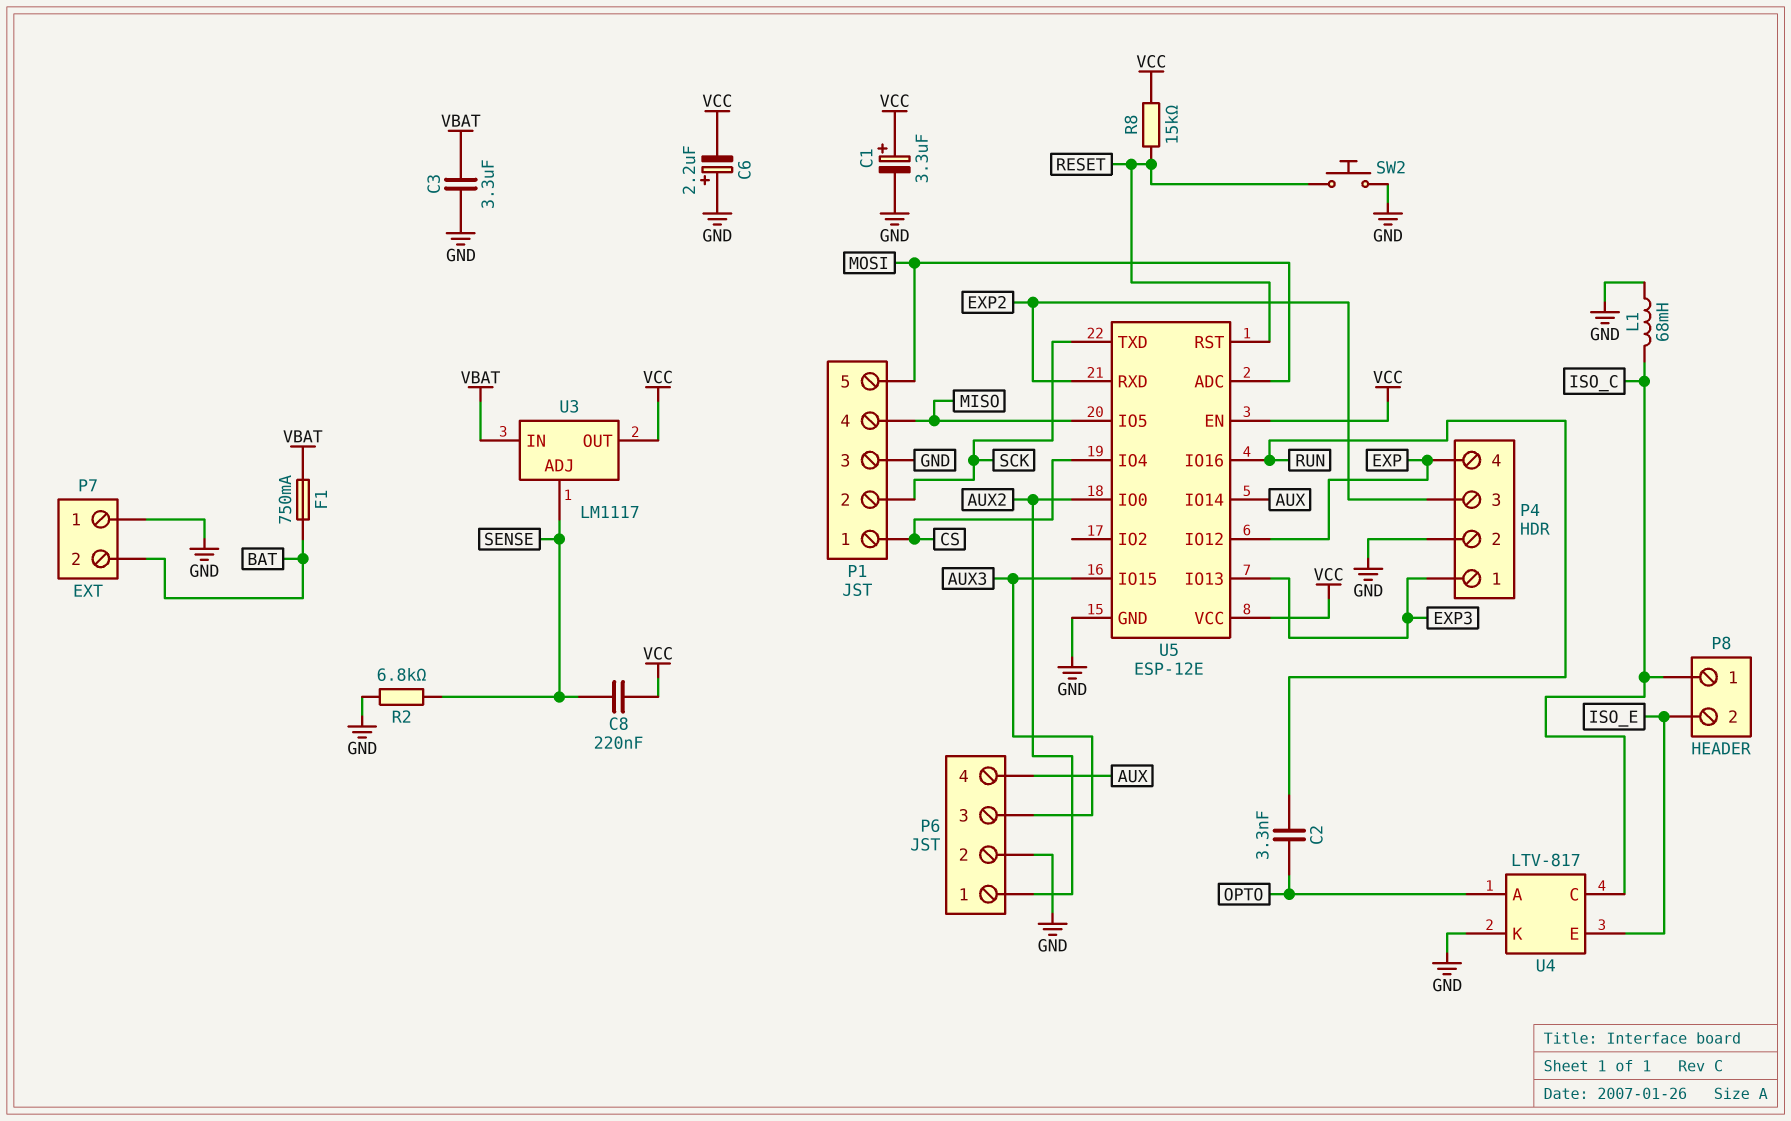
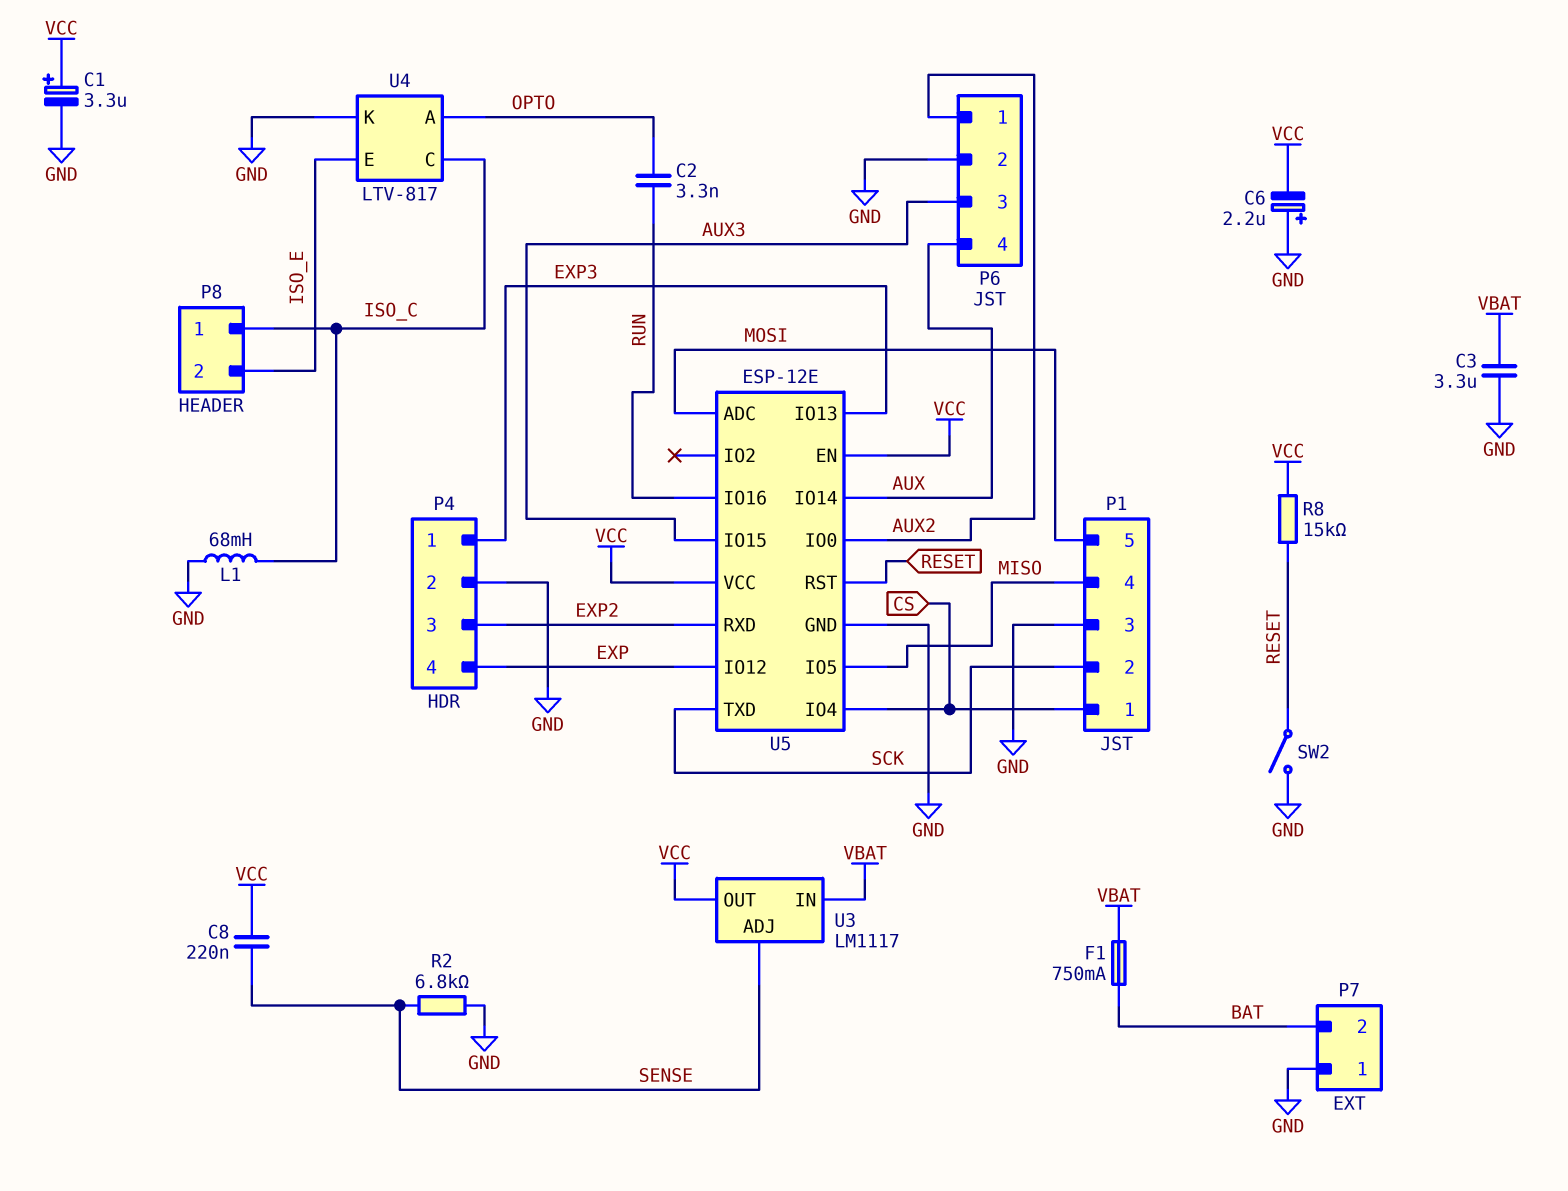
SW2: button (GND, RESET) -> switch (GND, RESET)

